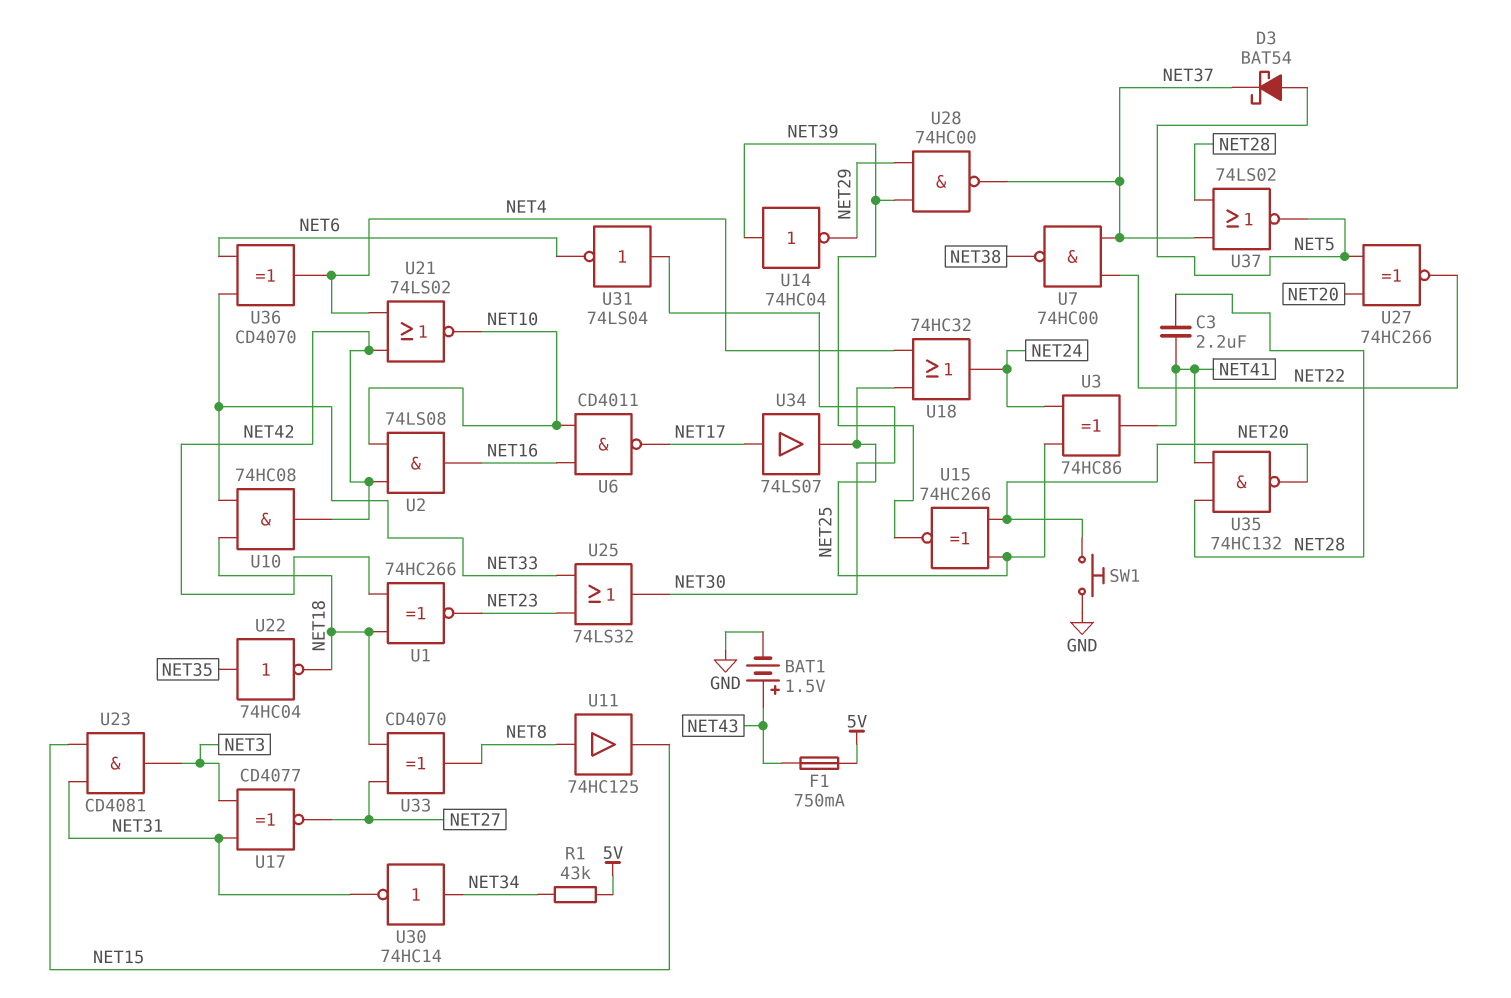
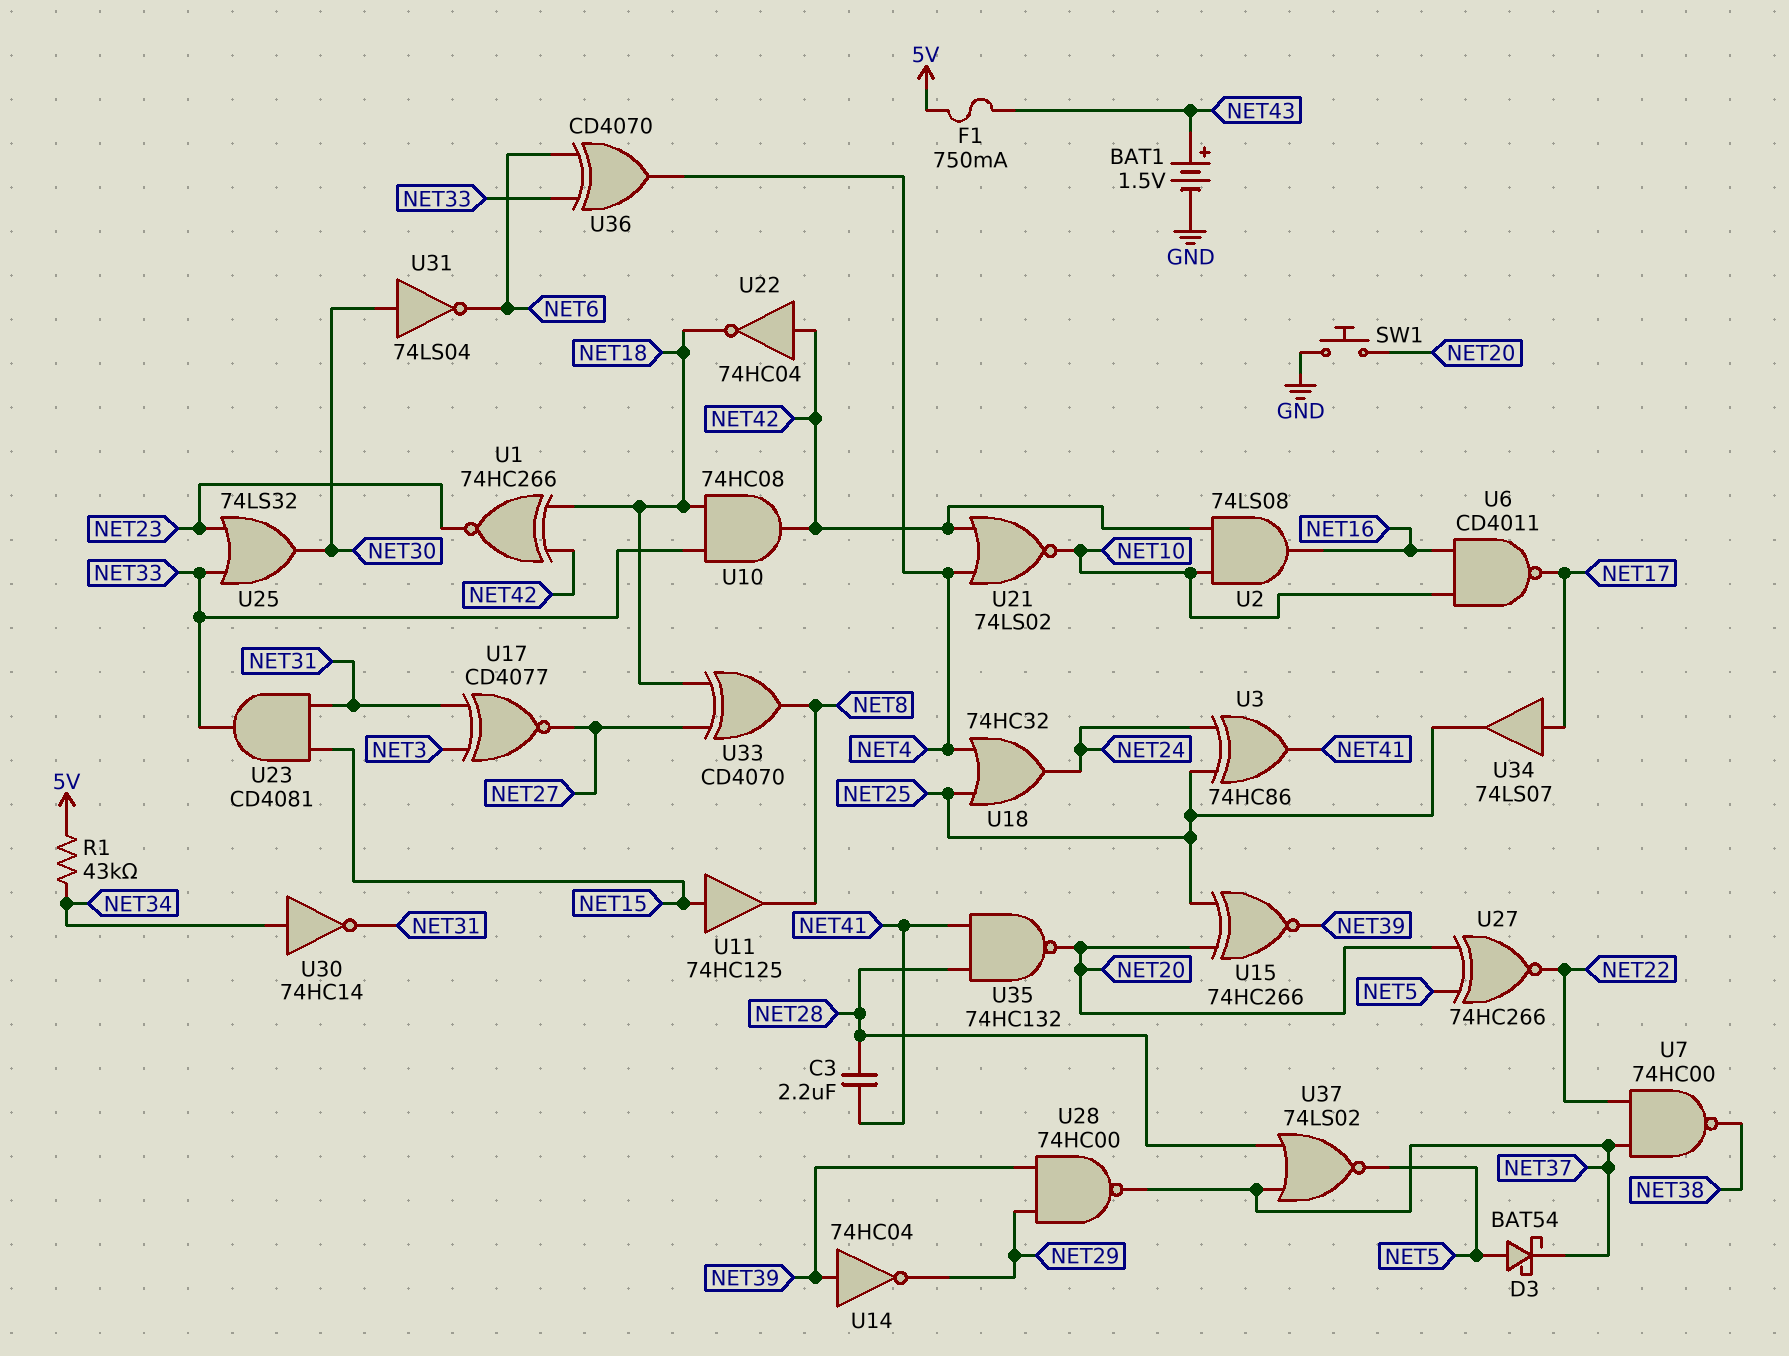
U11: buffer 74HC125 (in NET8, out NET15) -> buffer 74HC125 (in NET15, out NET8)
U22: NOT 74HC04 (in NET35, out NET18) -> NOT 74HC04 (in NET42, out NET18)
U23: AND CD4081 (in NET15, in NET31, out NET3) -> AND CD4081 (in NET15, in NET31, out NET33)

